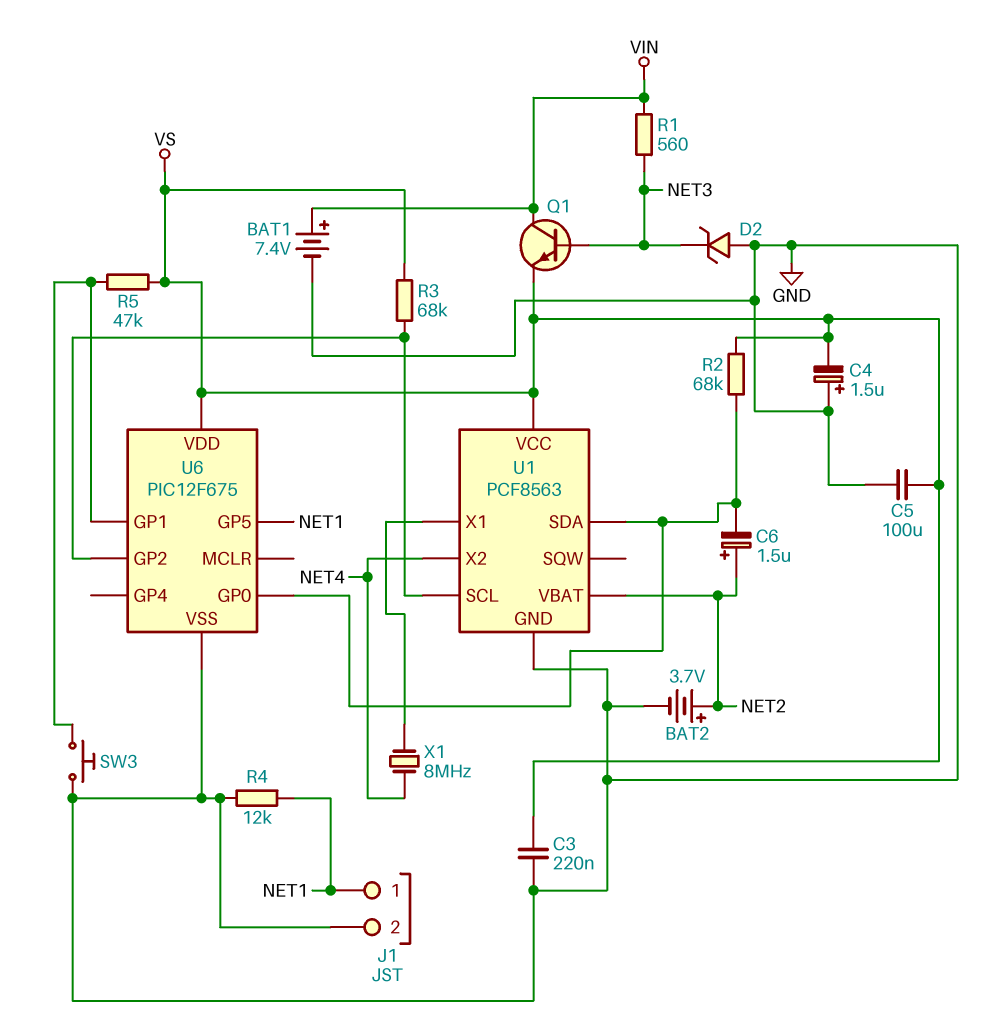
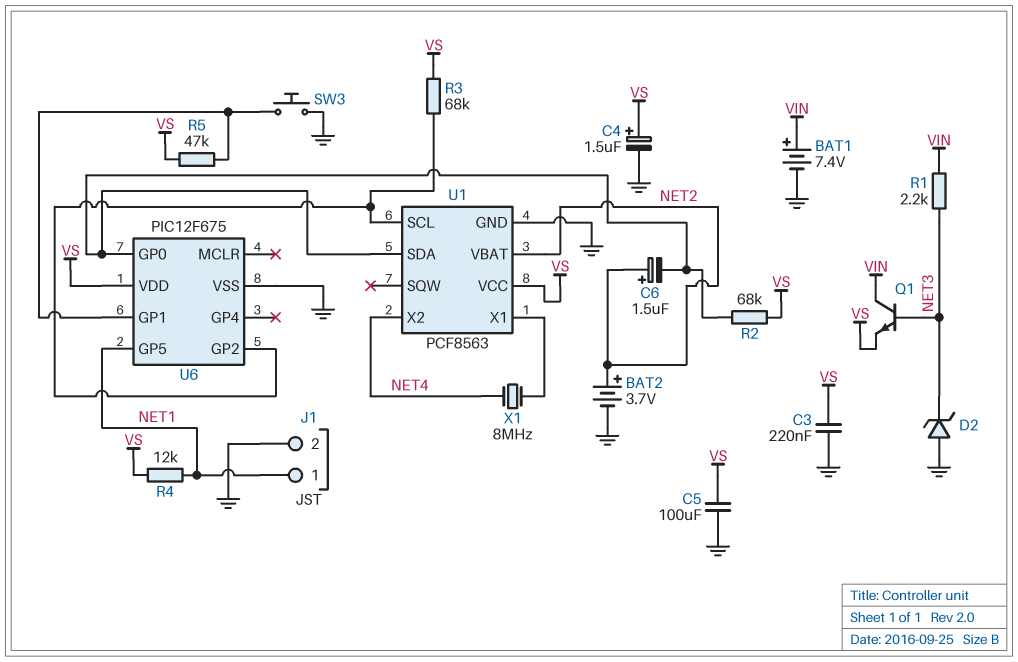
C4: 1.5uF (plus GND, minus VS) -> 1.5uF (plus VS, minus GND)
R1: 560 (NET3, VIN) -> 2.2k (NET3, VIN)
R4: 12k (GND, NET1) -> 12k (NET1, VS)

